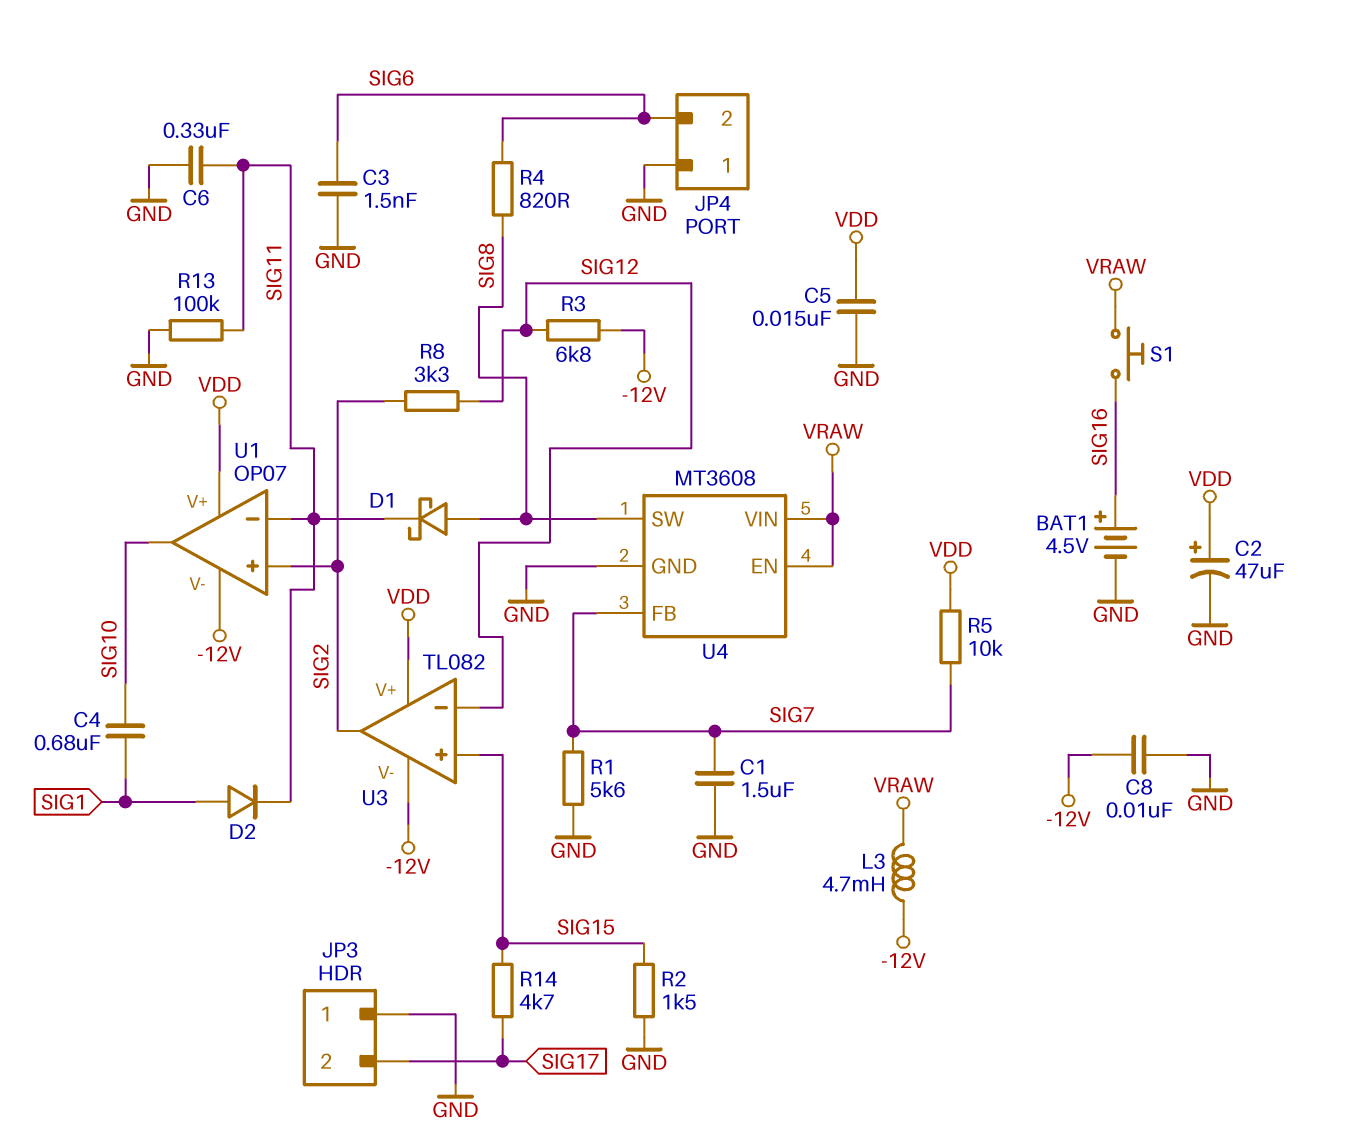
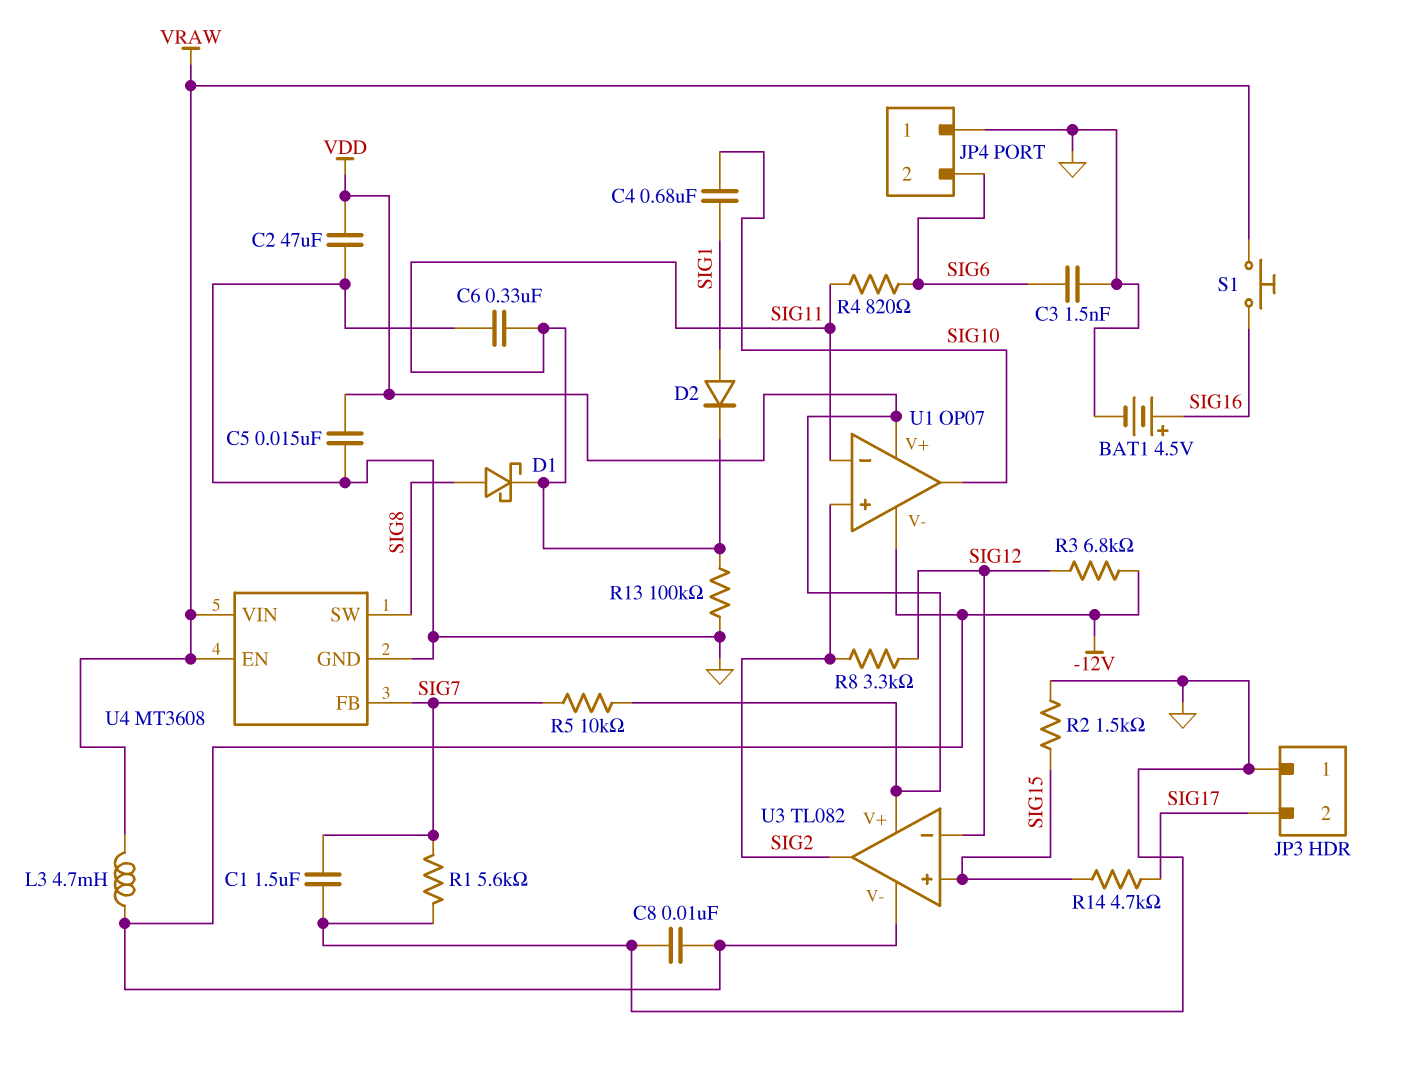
C2: 47uF (plus VDD, minus GND) -> 47uF (GND, VDD)
R4: 820 (SIG6, SIG8) -> 820 (SIG6, SIG11)

